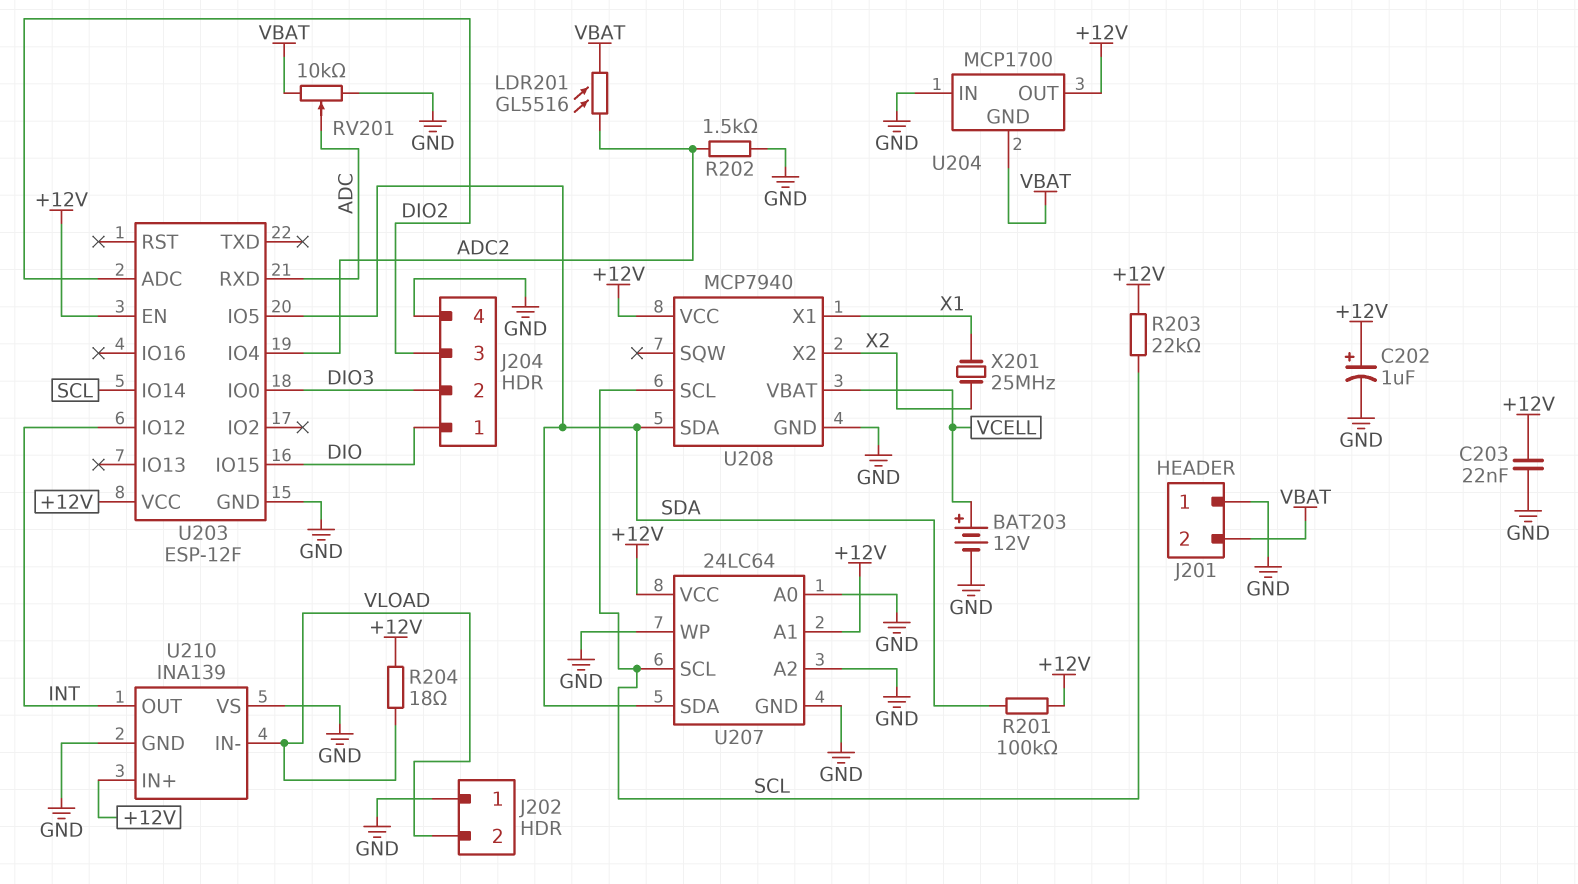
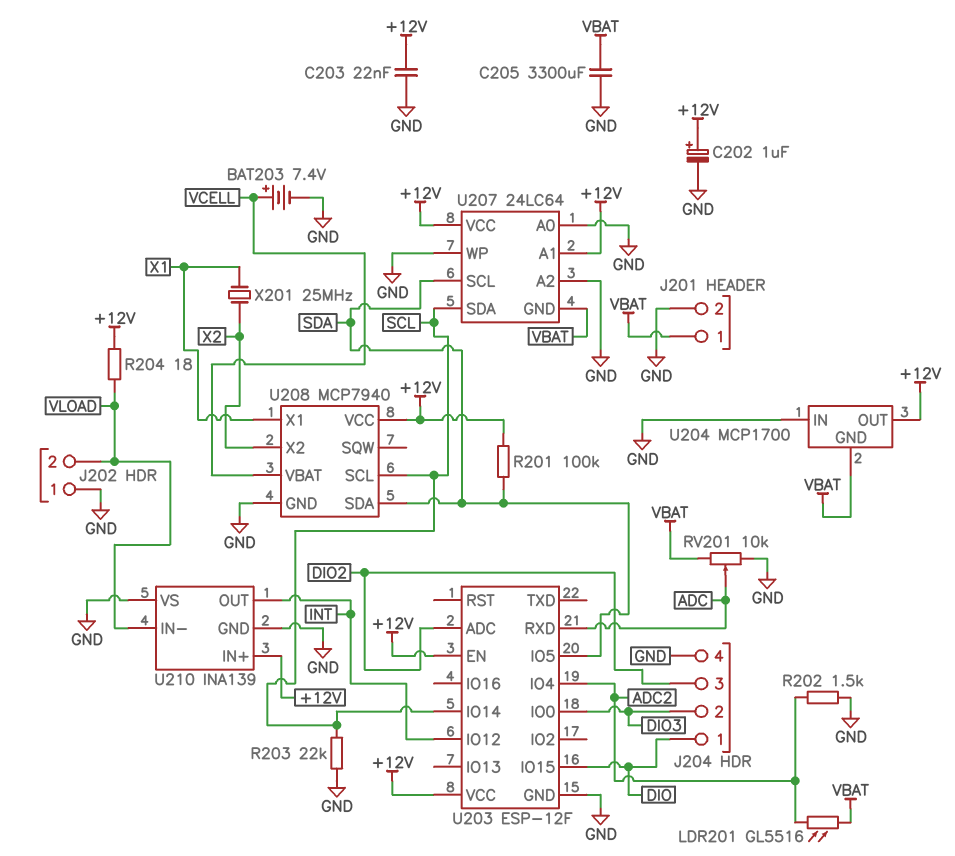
BAT203: 12V (plus VCELL, minus GND) -> 7.4V (plus VCELL, minus GND)
C205: none -> 3300uF (GND, VBAT)
J201 pin 1: GND -> VBAT
J201 pin 2: VBAT -> GND
R203: 22k (+12V, SCL) -> 22k (GND, SCL)
U207 pin GND: GND -> VBAT
U207 pin SCL: SCL -> SDA
U207 pin SDA: SDA -> SCL

